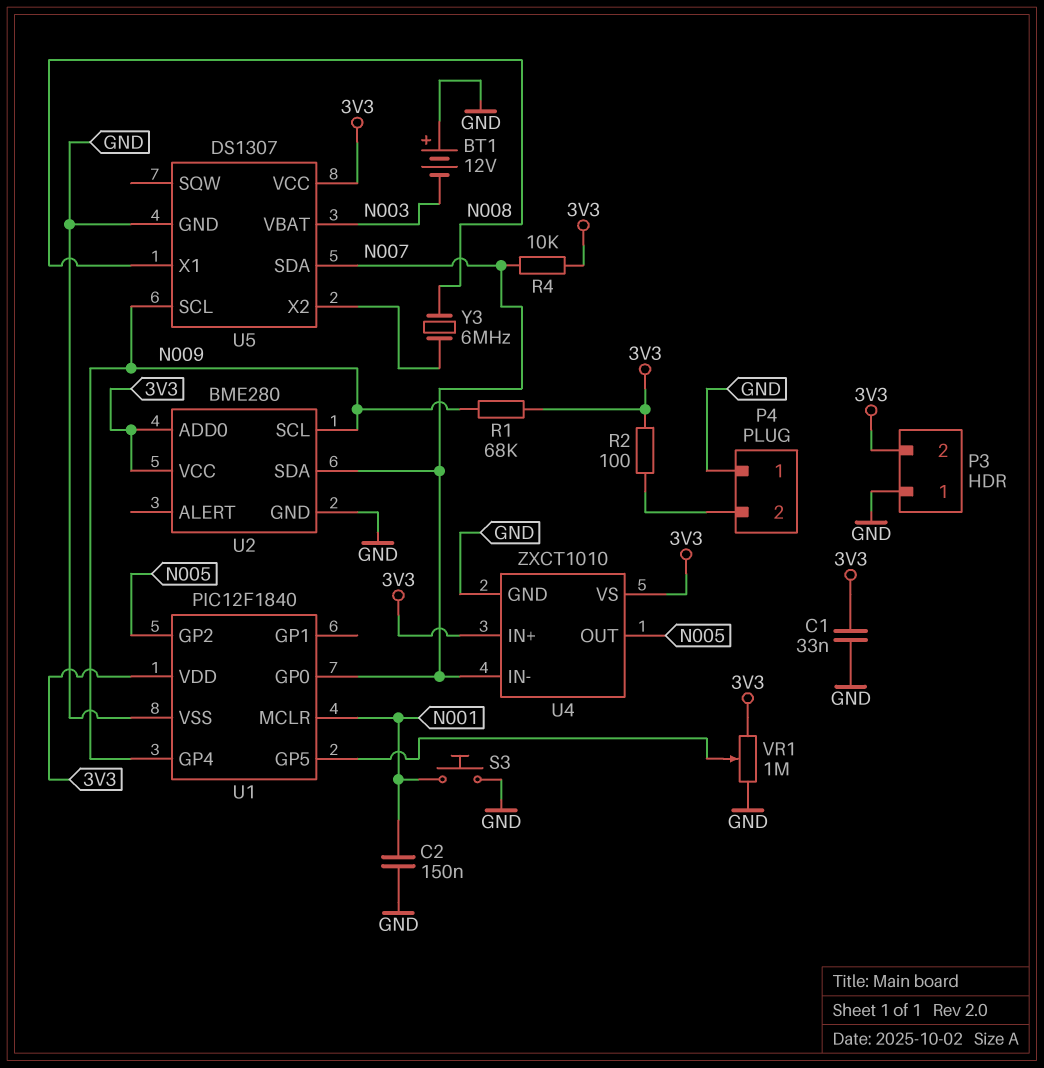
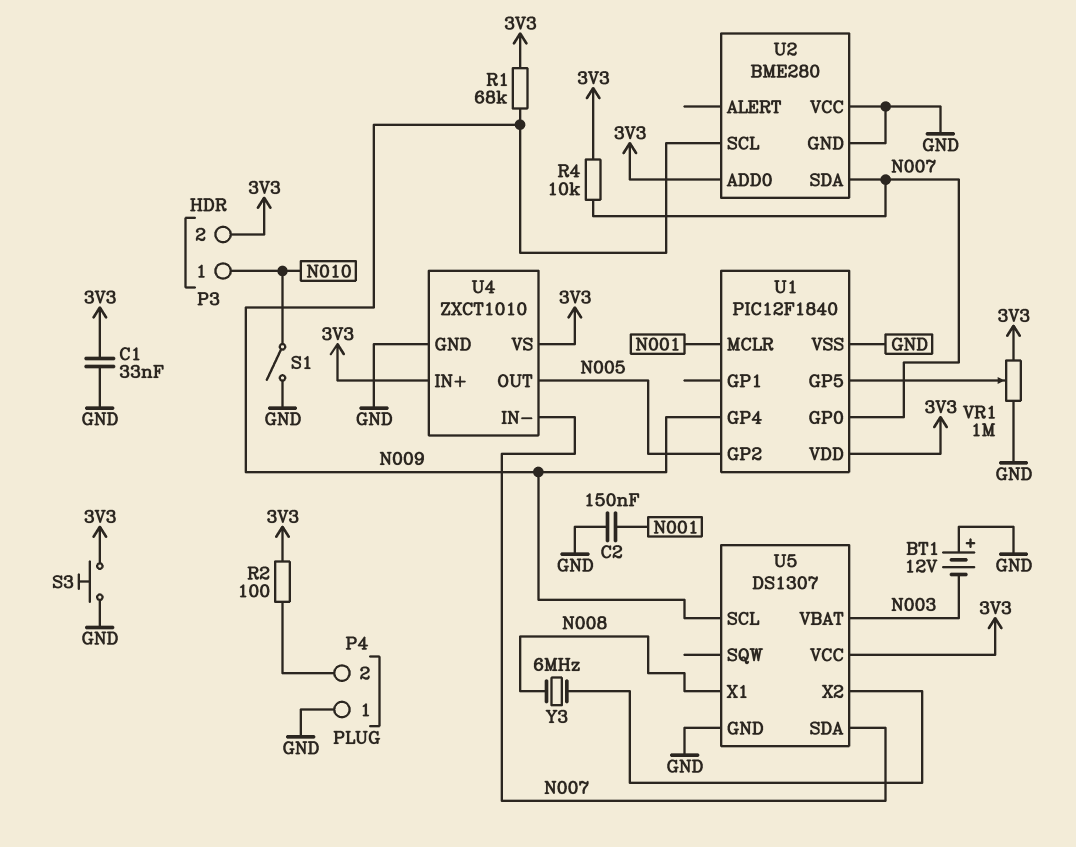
P3 pin 1: GND -> N010
S1: none -> switch (GND, N010)
S3: button (GND, N001) -> button (3V3, GND)
U2 pin VCC: 3V3 -> GND

